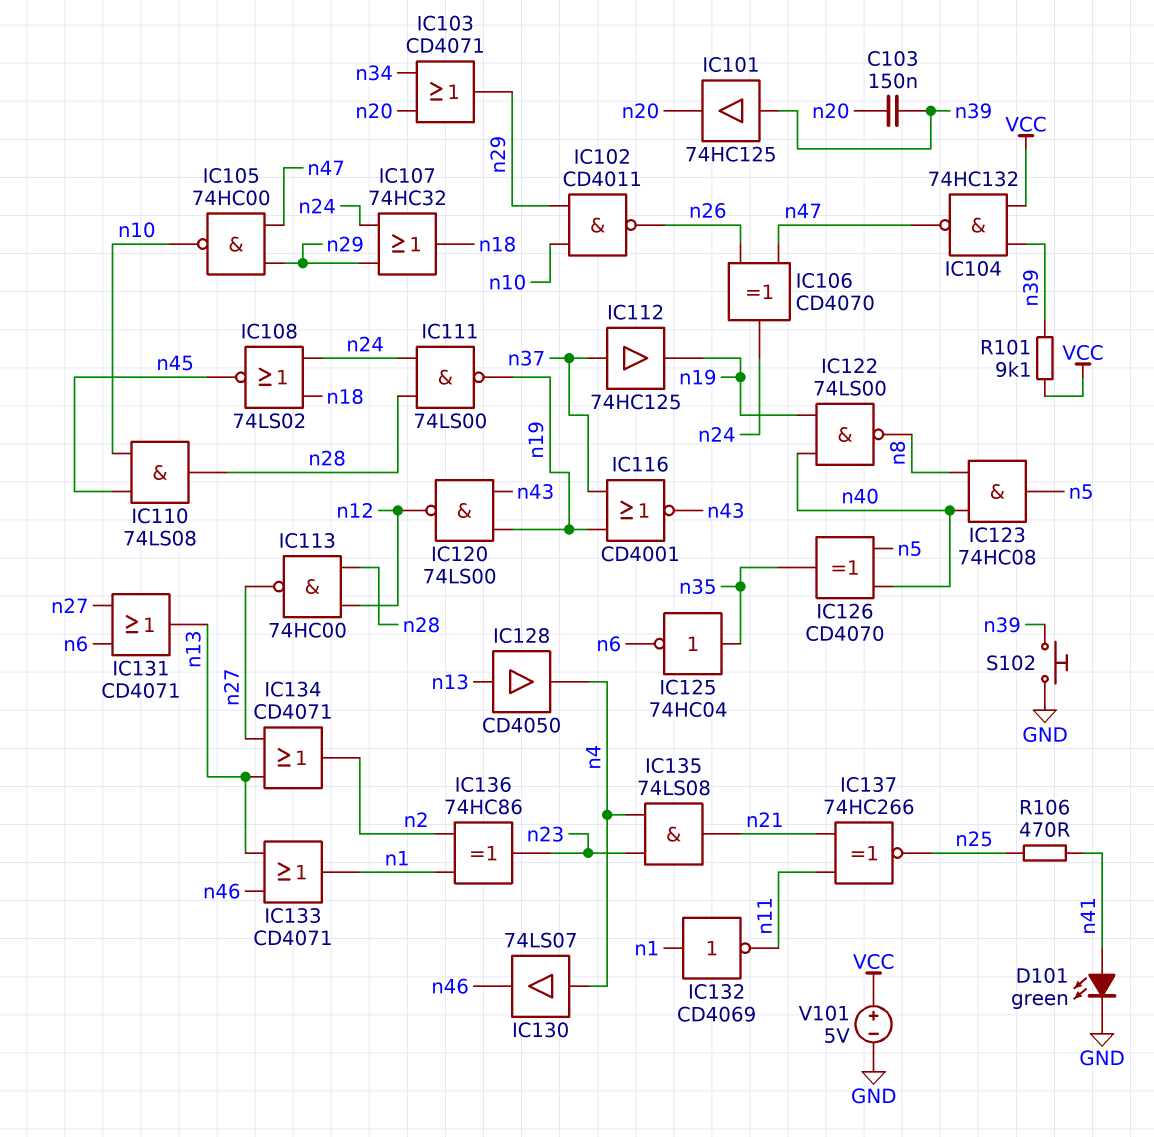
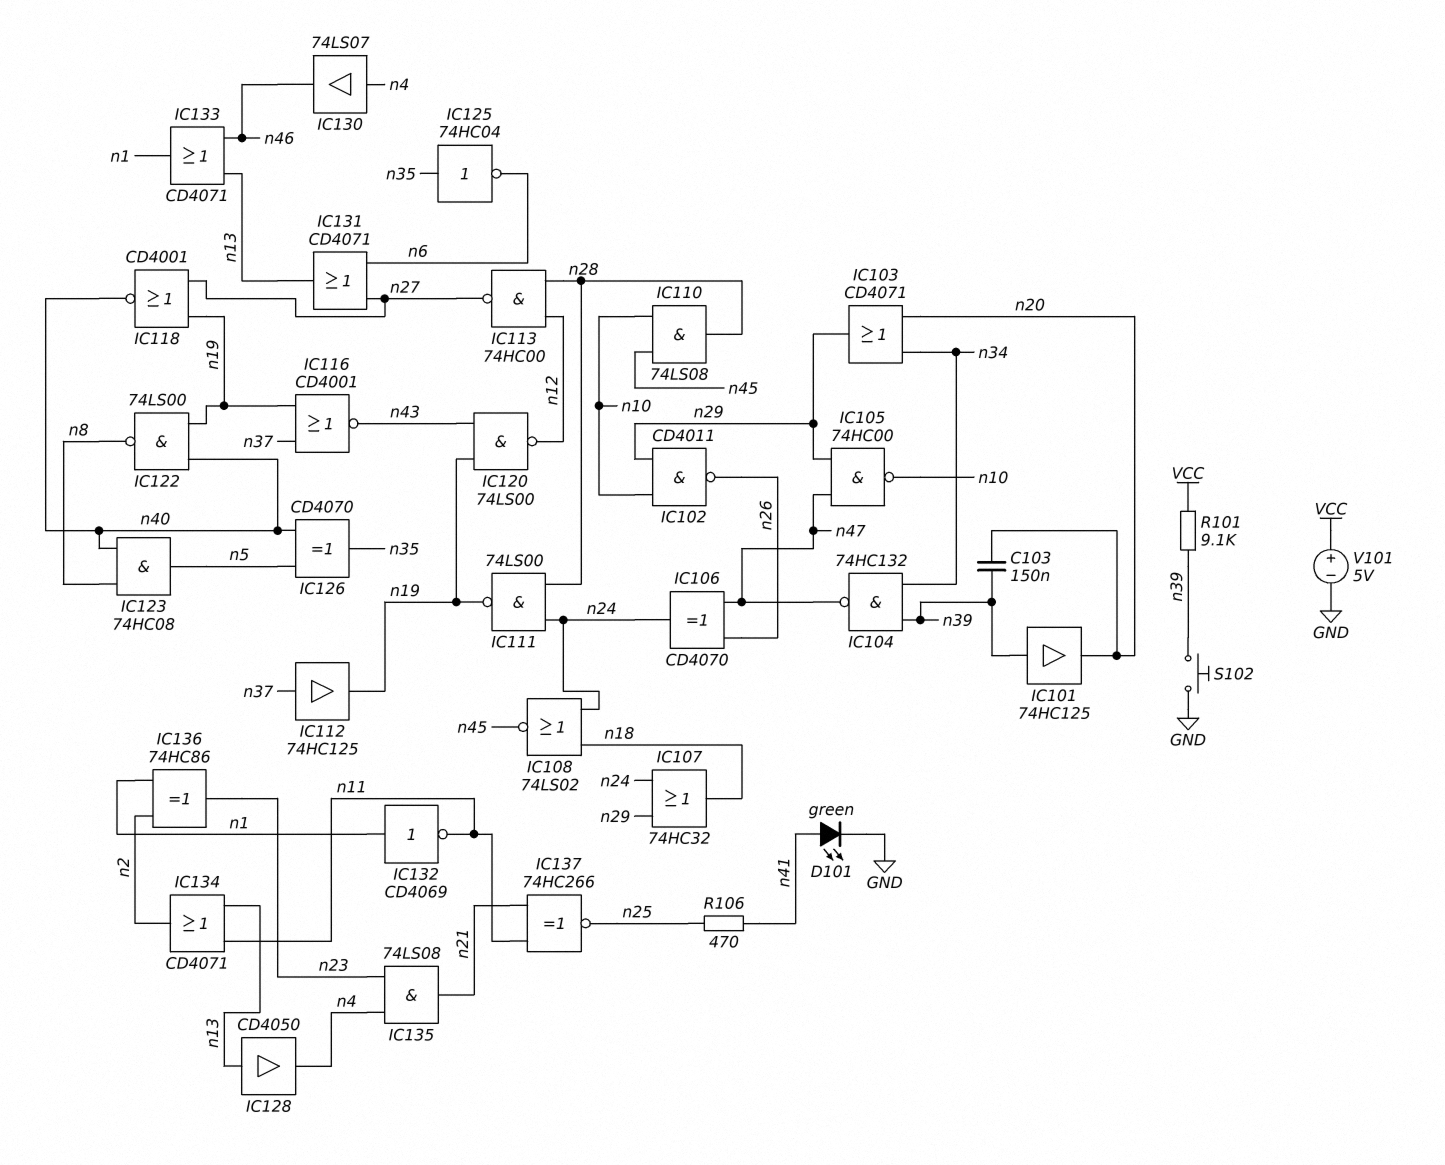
IC104: NAND 74HC132 (in VCC, in n39, out n47) -> NAND 74HC132 (in n34, in n39, out n47)
IC118: none -> NOR CD4001 (in n19, in n27, out n40)
IC134: OR CD4071 (in n13, in n27, out n2) -> OR CD4071 (in n11, in n13, out n2)

